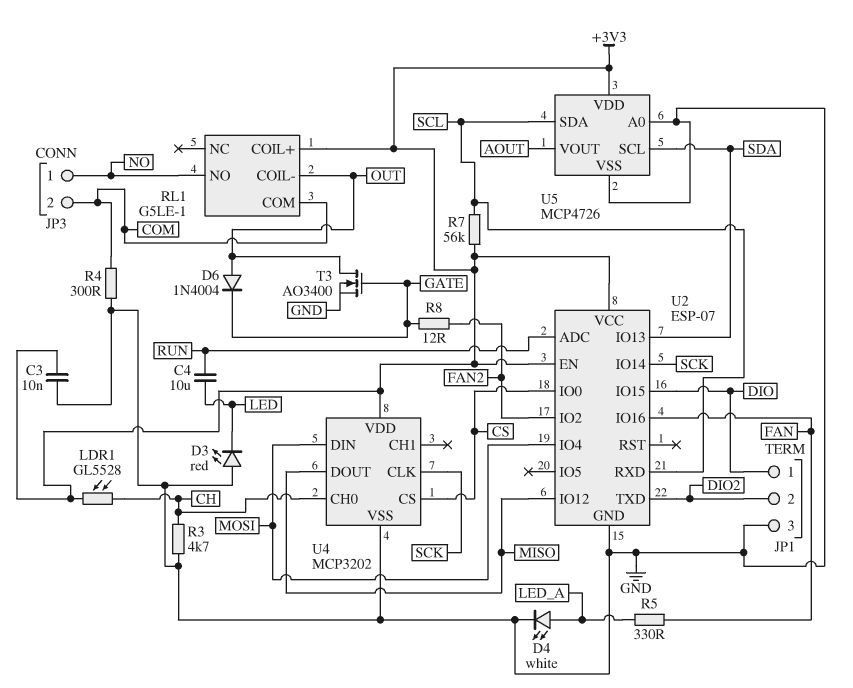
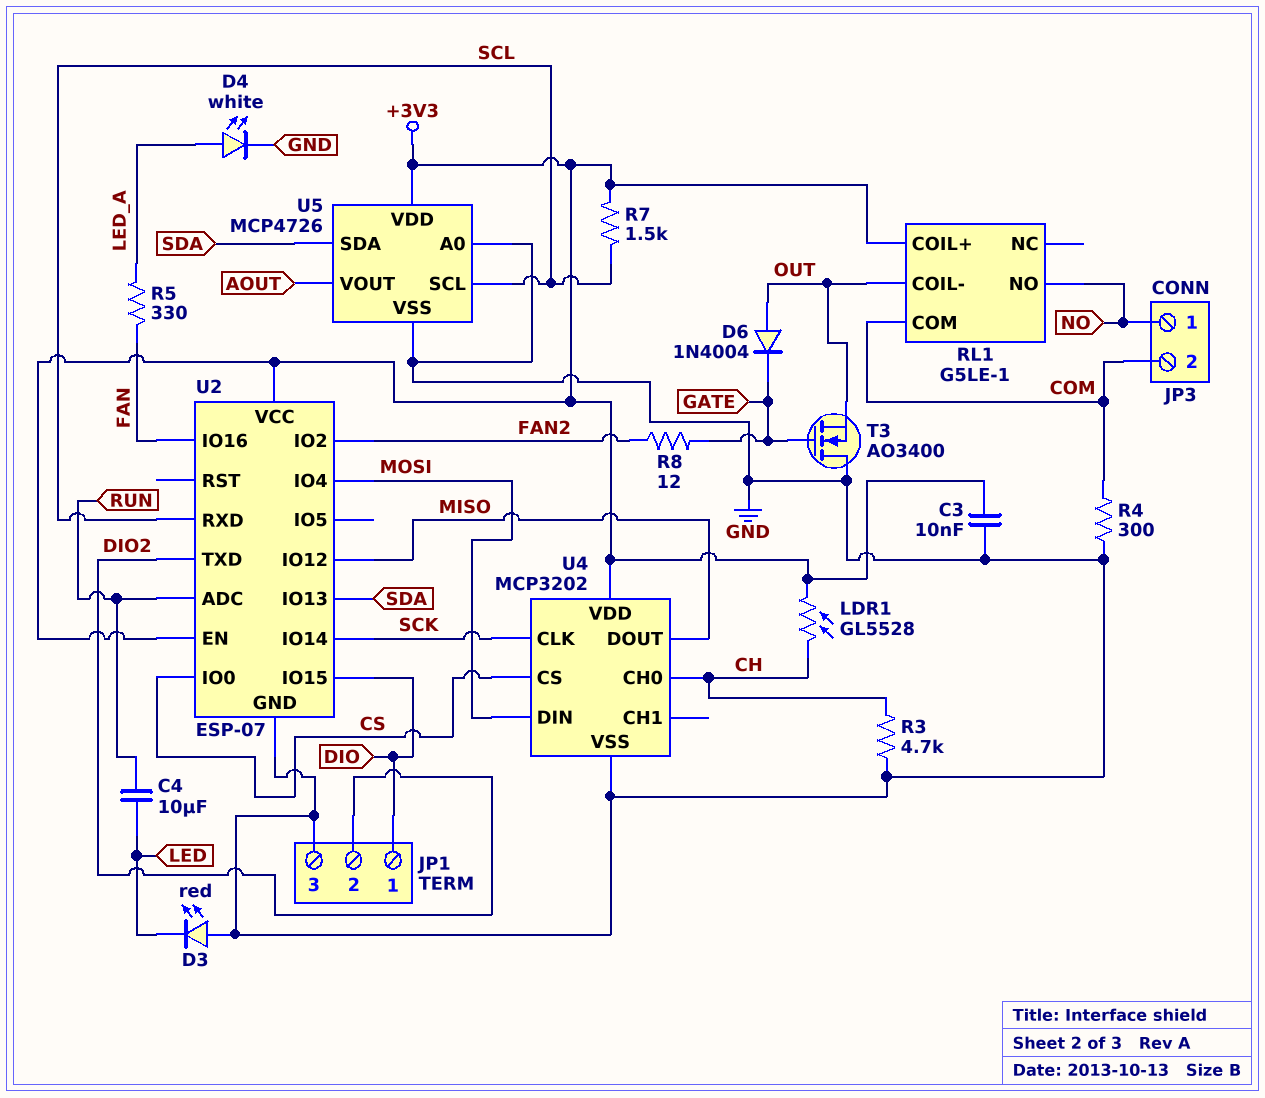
R7: 56k (+3V3, SCL) -> 1.5k (+3V3, SCL)
T3: NMOS AO3400 (G GATE, D OUT, S GND) -> NMOS AO3400 (G GATE, D GND, S OUT)
U5 pin SCL: SDA -> SCL
U5 pin SDA: SCL -> SDA

